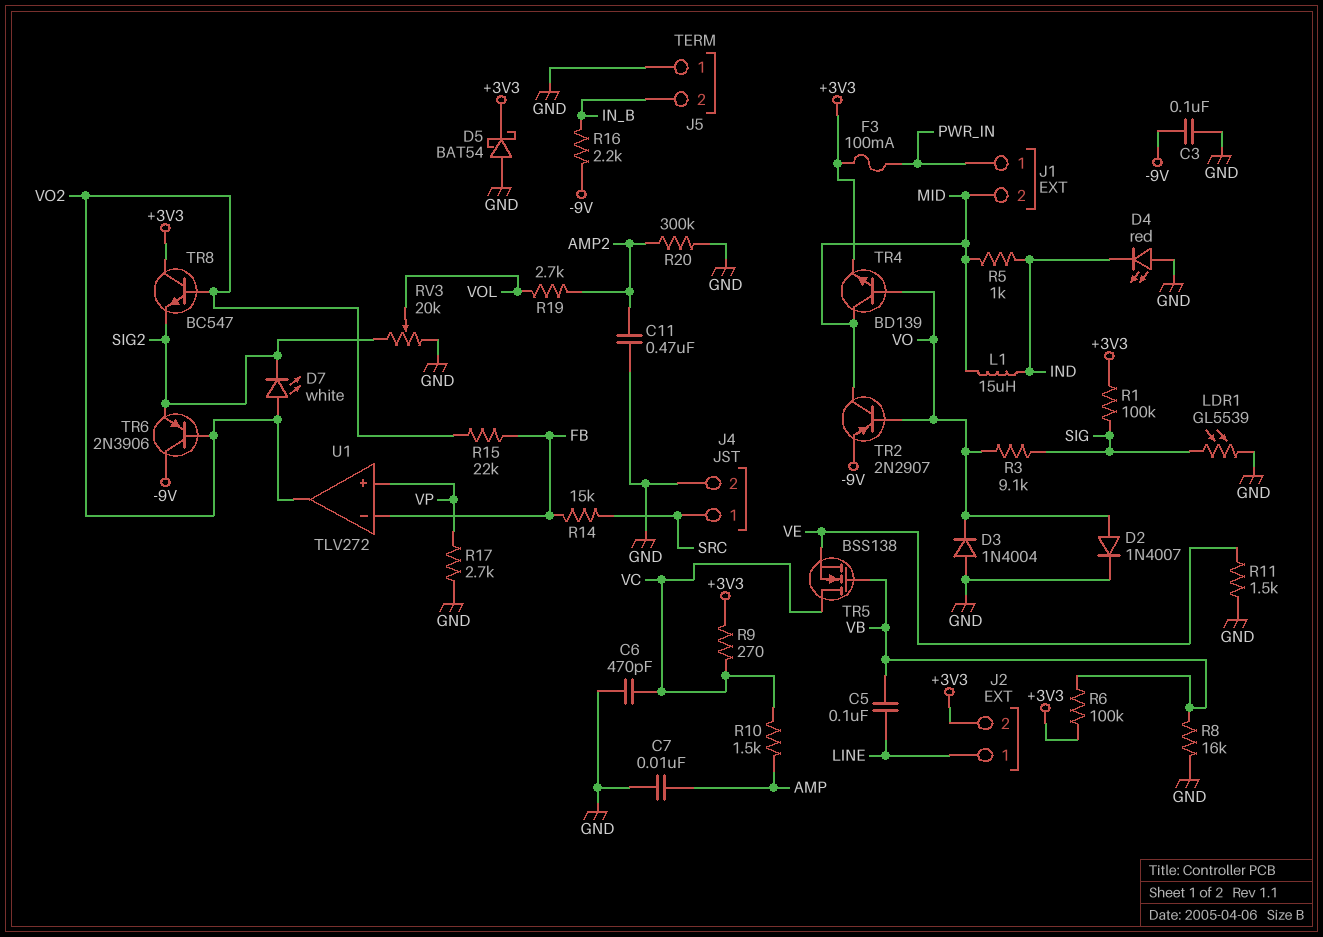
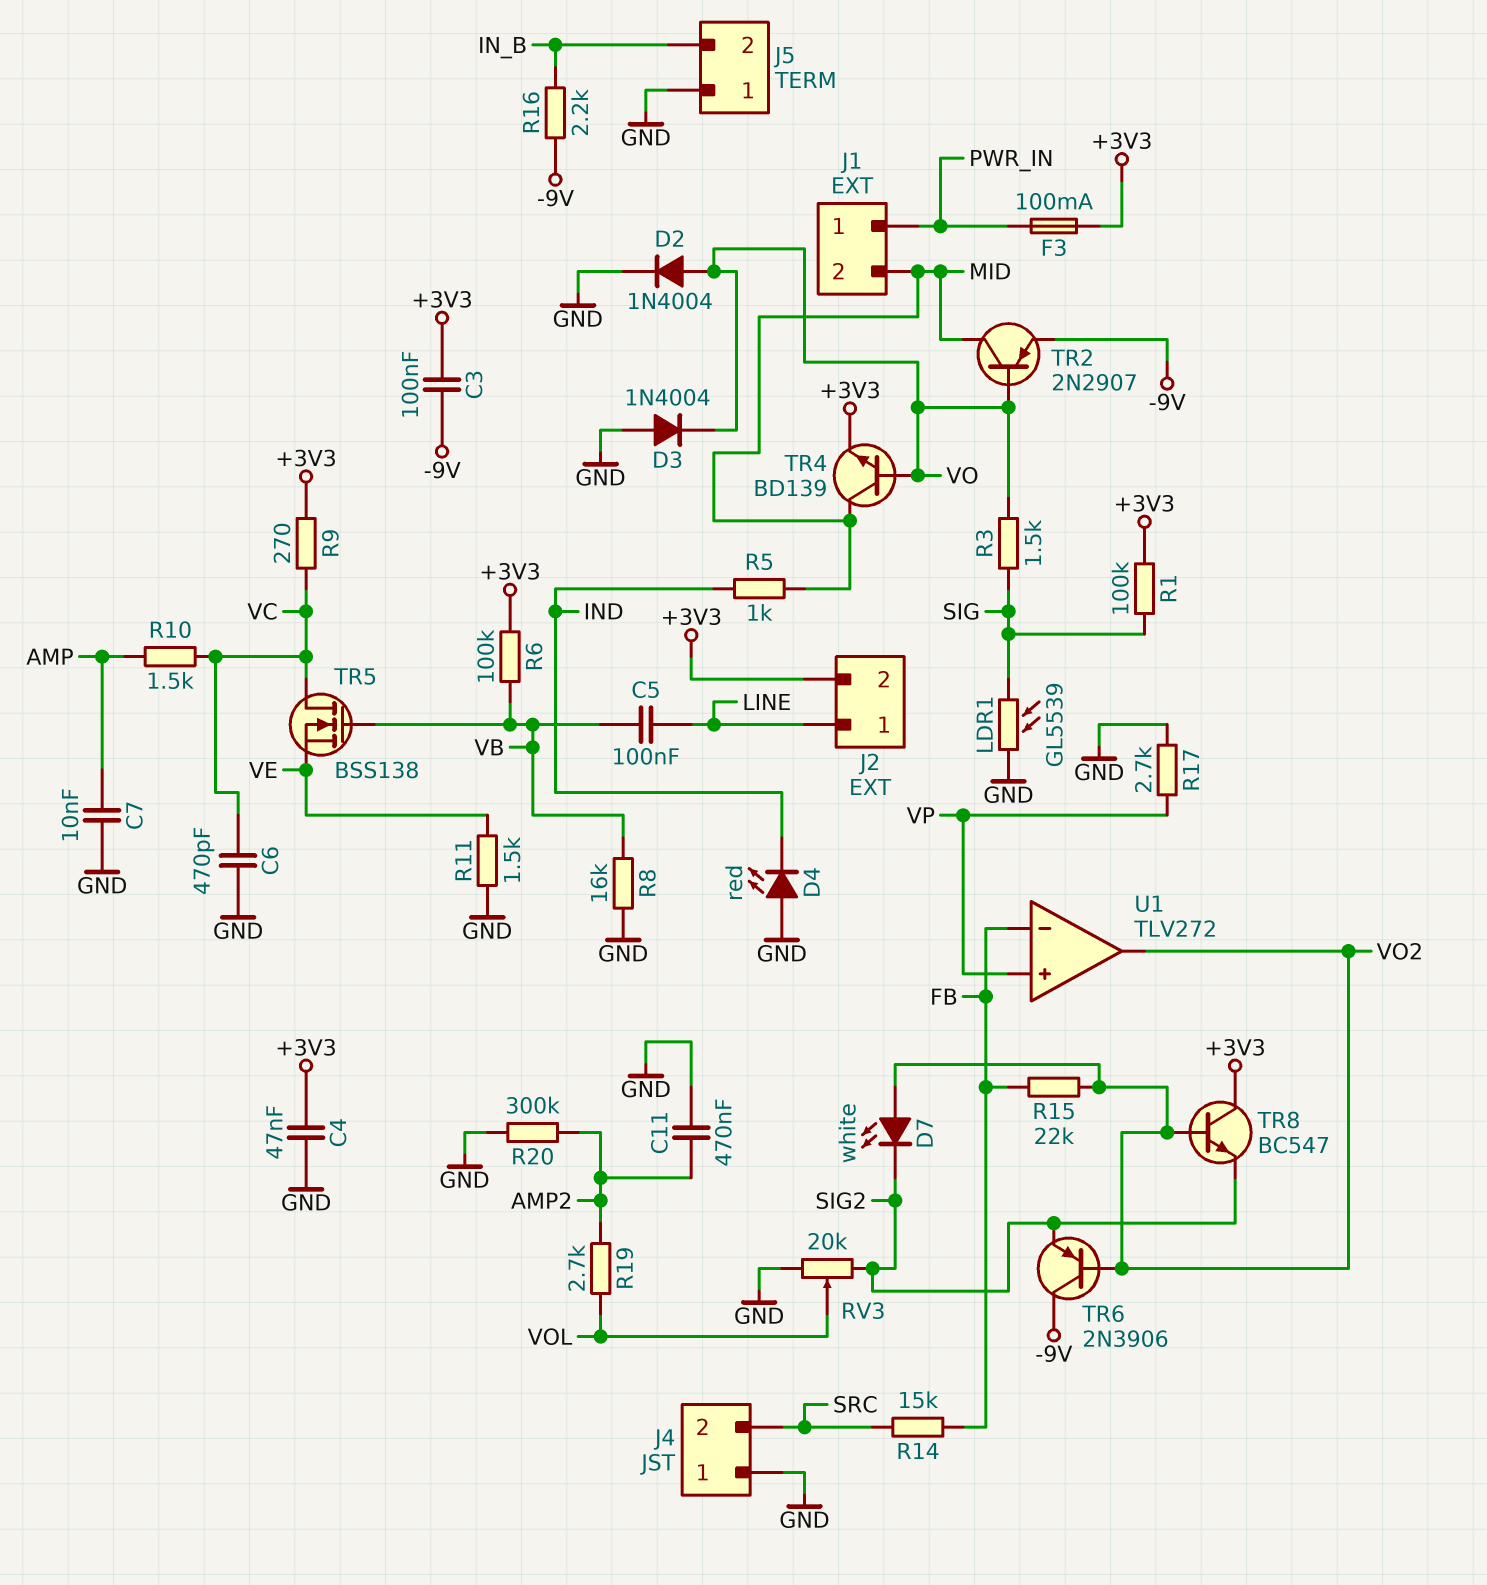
C3: 100nF (-9V, GND) -> 100nF (+3V3, -9V)
C4: none -> 47nF (+3V3, GND)
D2: diode 1N4007 (A VO, K GND) -> diode 1N4004 (A VO, K GND)
D5: schottky BAT54 (A GND, K +3V3) -> none
J4 pin 1: SRC -> GND
J4 pin 2: GND -> SRC
L1: 15uH (IND, MID) -> none
R3: 9.1k (SIG, VO) -> 1.5k (SIG, VO)

